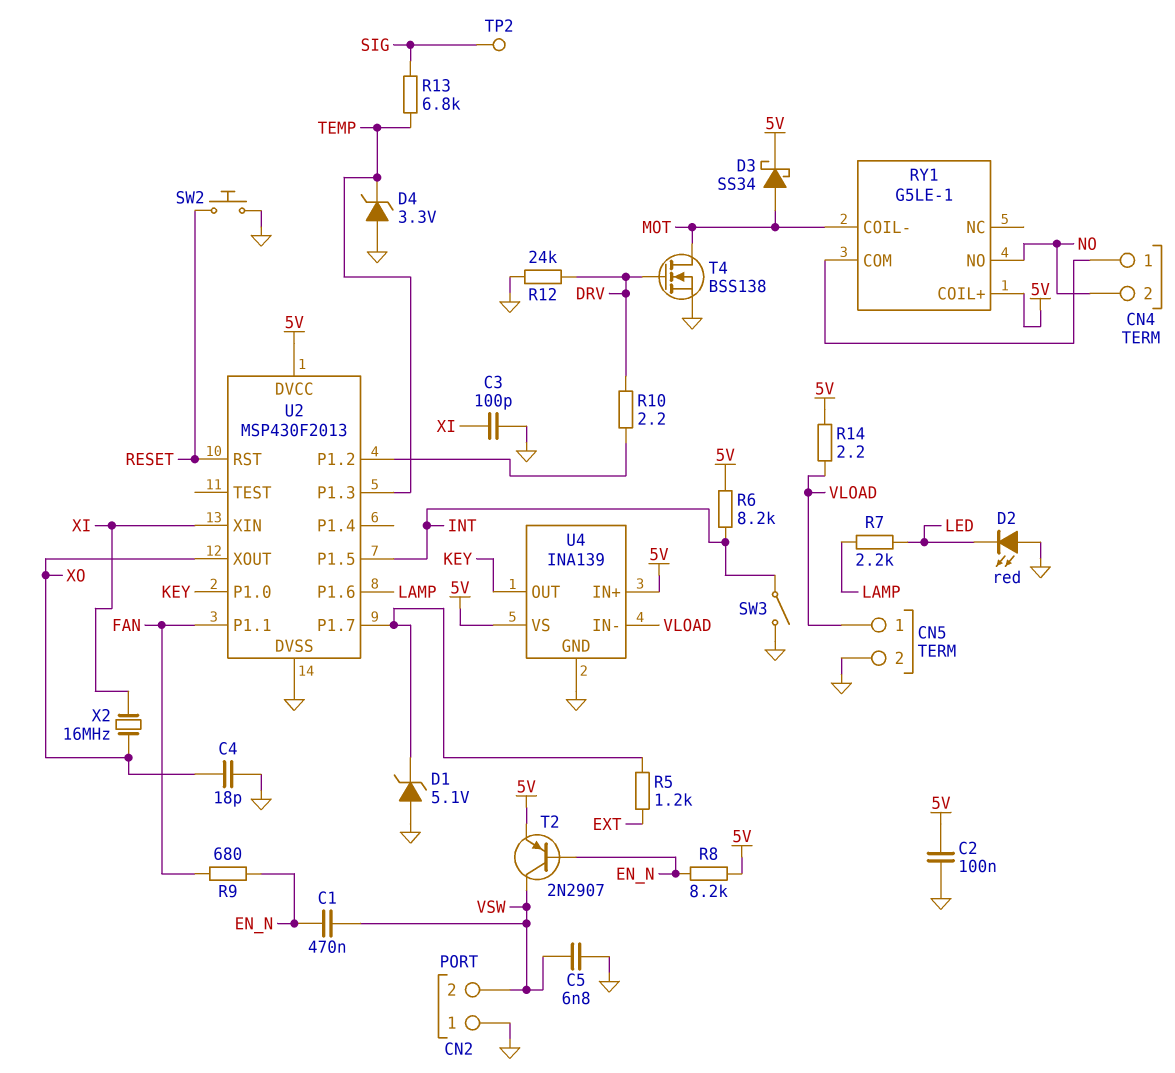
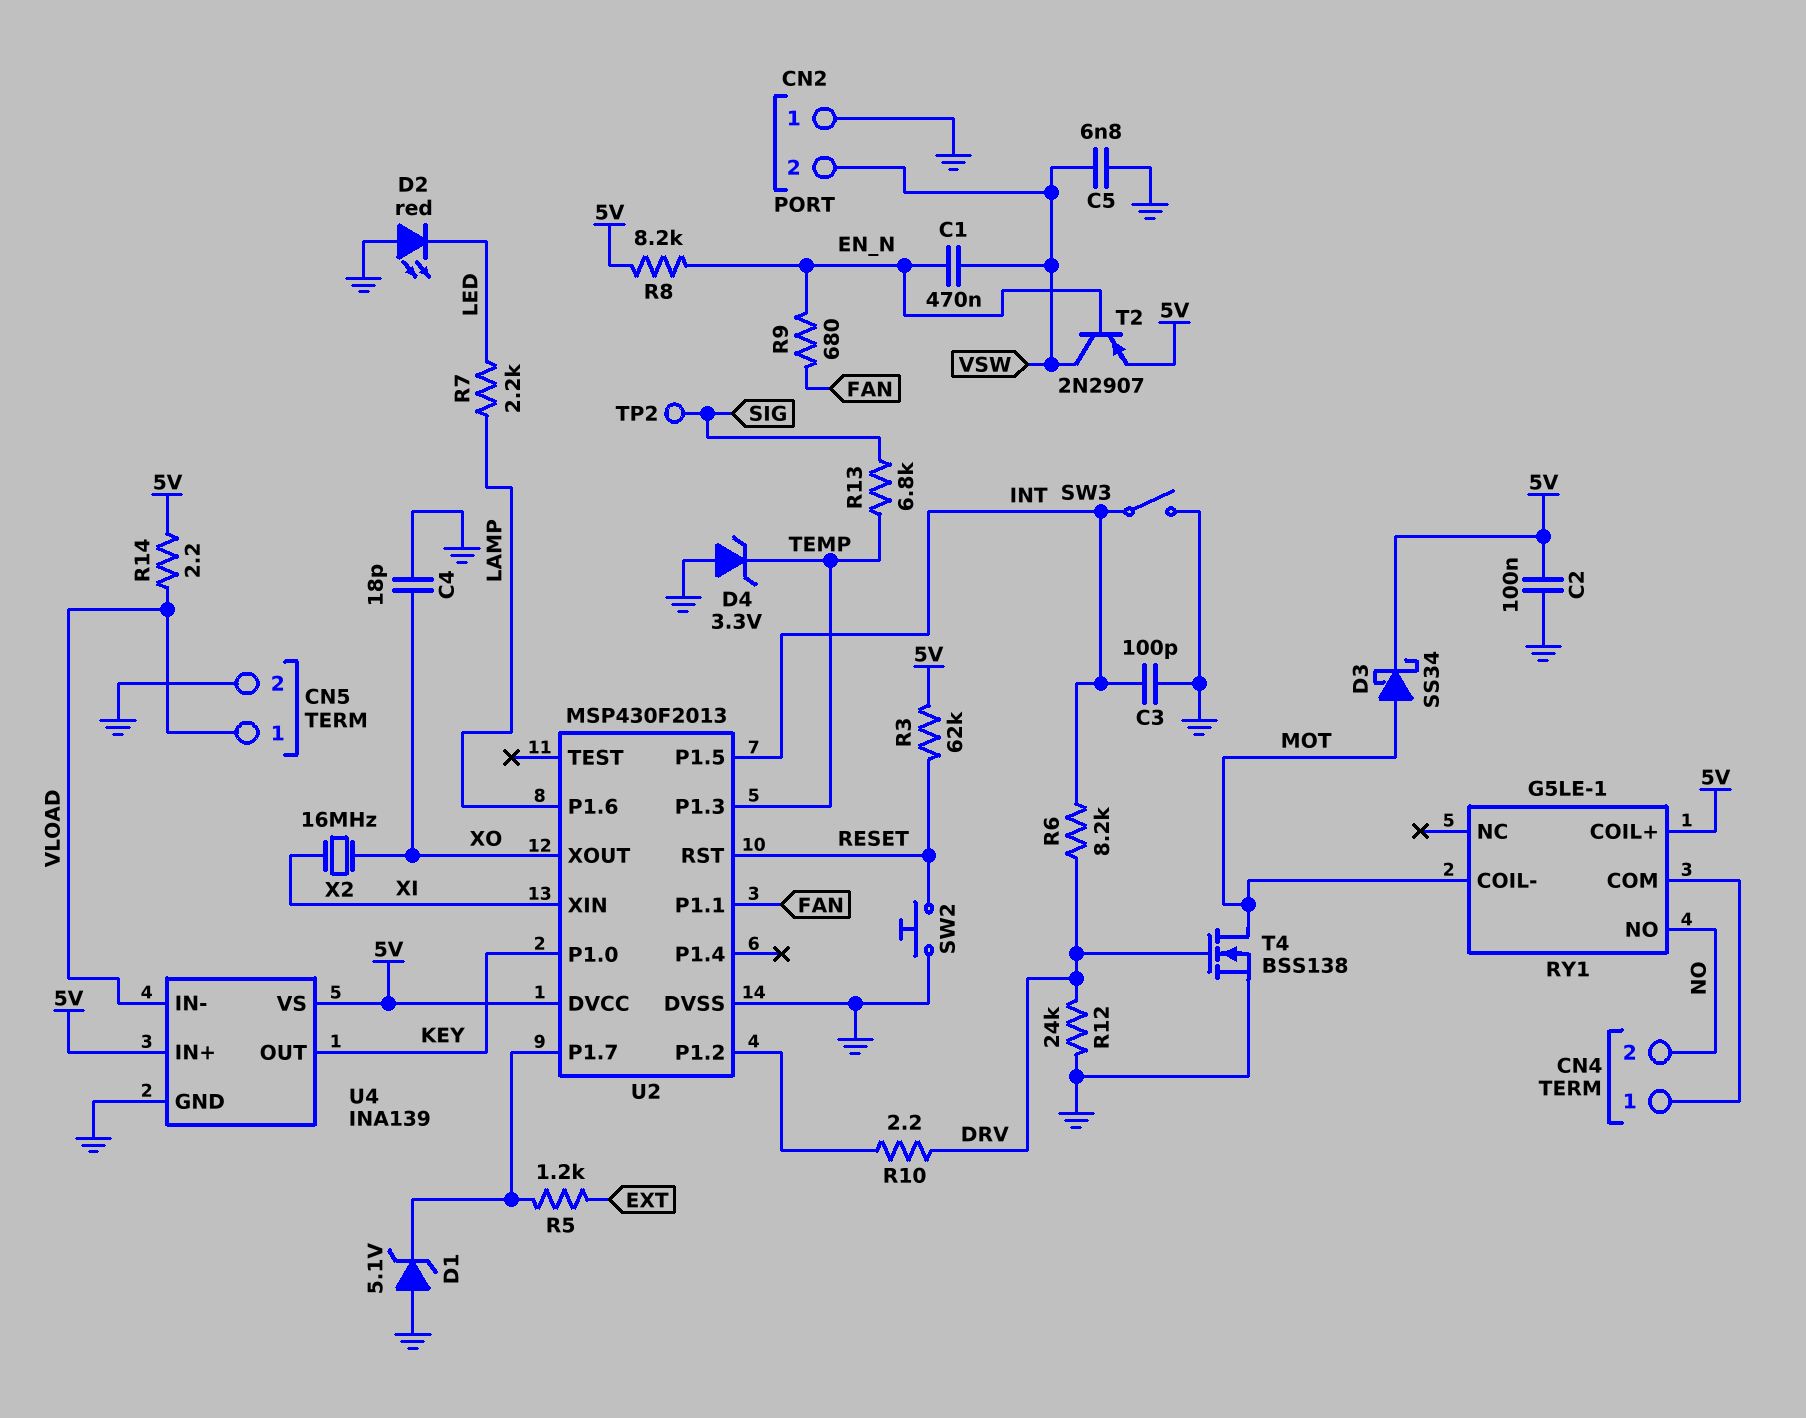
C3: 100pF (GND, XI) -> 100pF (GND, INT)
R3: none -> 62k (5V, RESET)
R6: 8.2k (5V, INT) -> 8.2k (DRV, INT)

